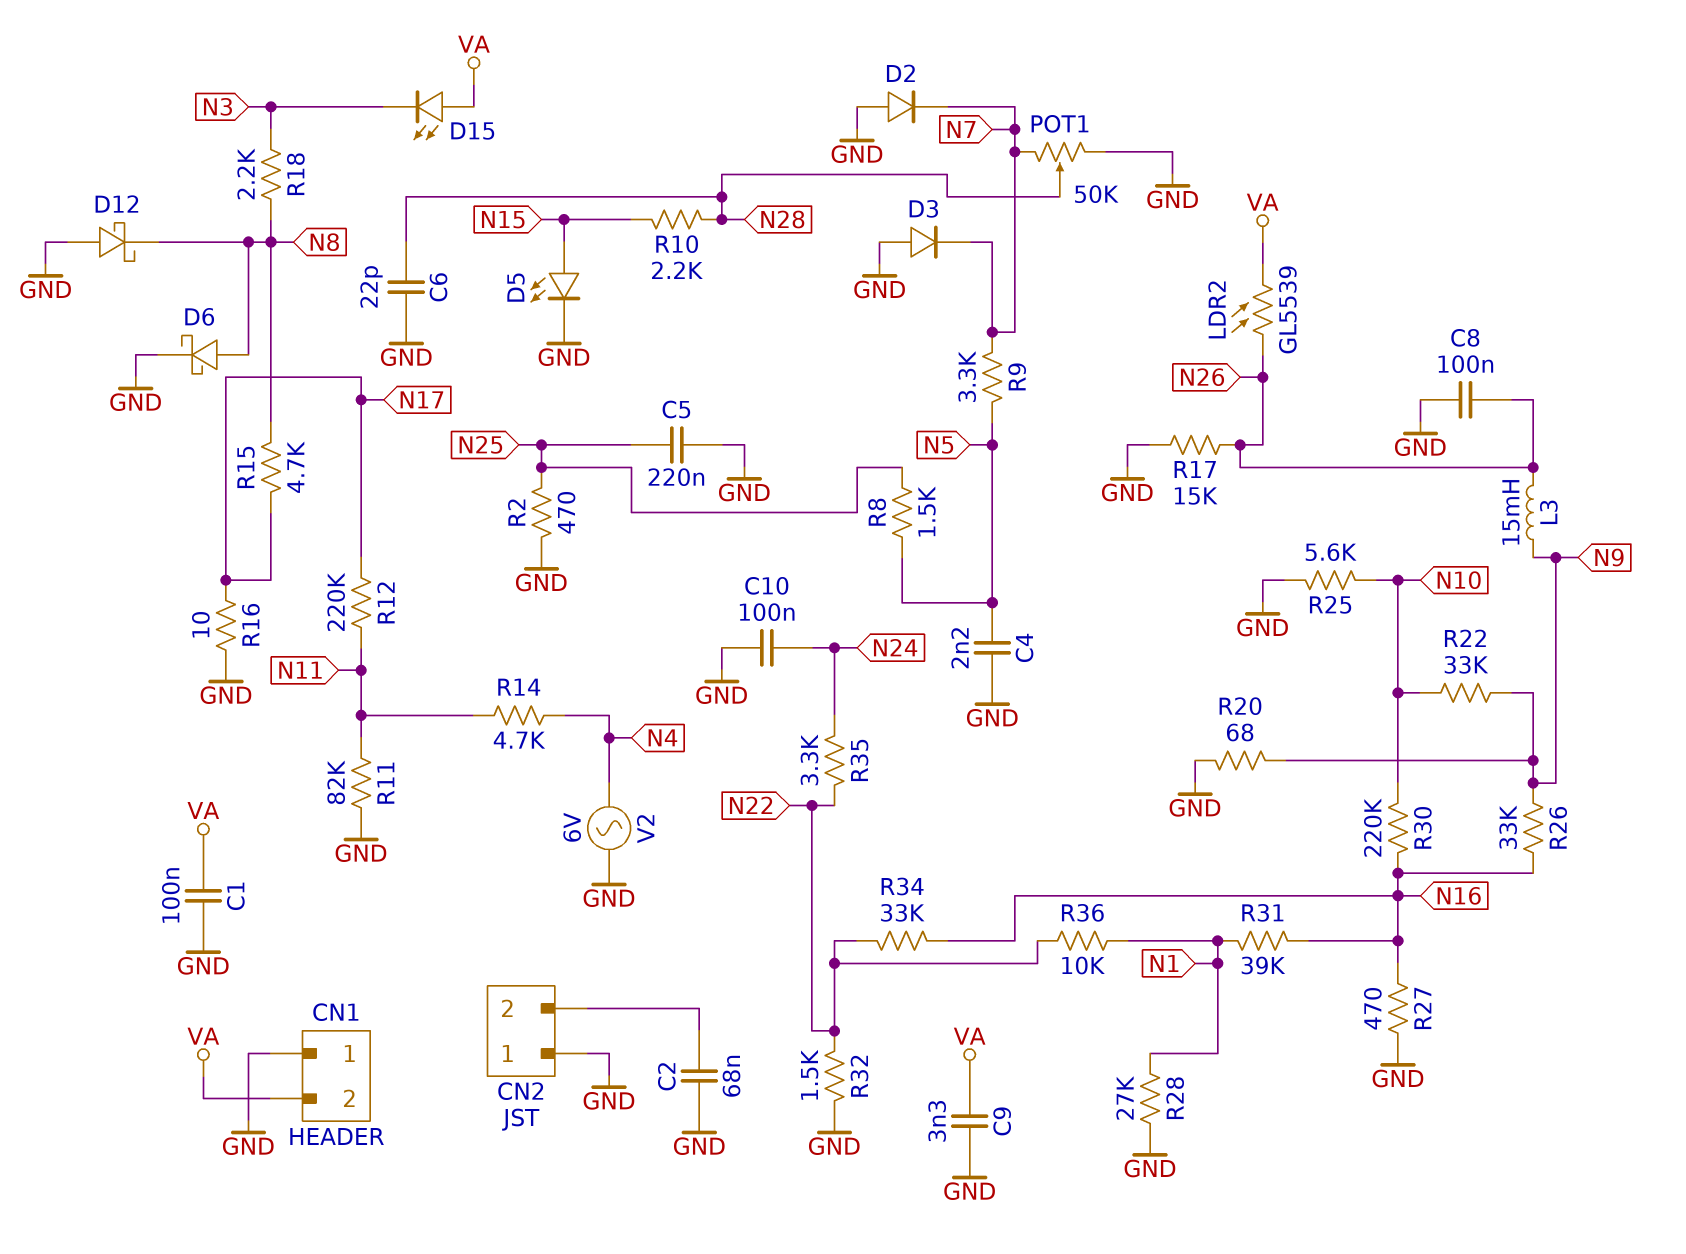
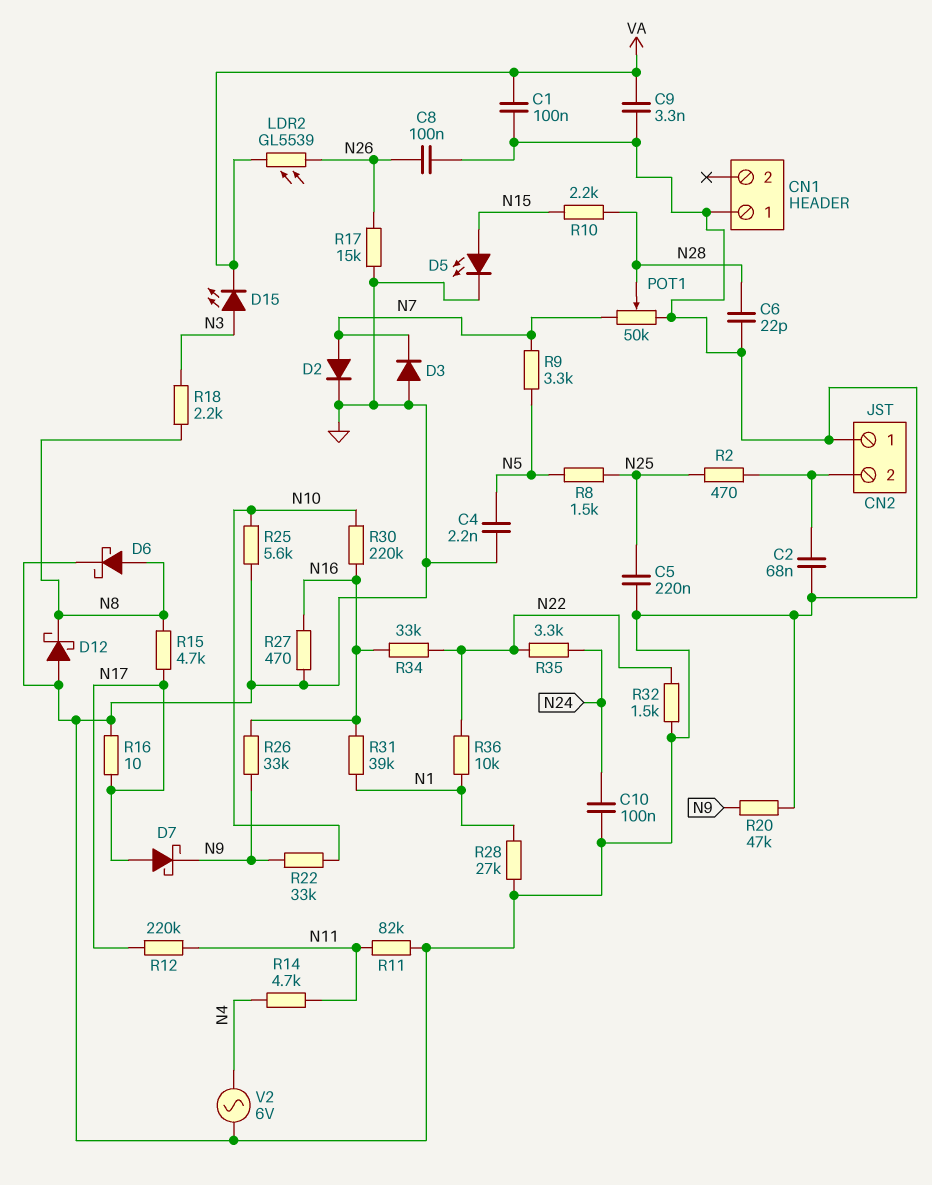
CN1 pin 2: VA -> none
D2: diode (A GND, K N7) -> diode (A N7, K GND)
D7: none -> schottky (A N17, K N9)
D15: LED (A VA, K N3) -> LED (A N3, K VA)
L3: 15mH (N9, N26) -> none
R2: 470 (GND, N25) -> 470 (CN2/2, N25)
R20: 68 (GND, N9) -> 47k (GND, N9)

